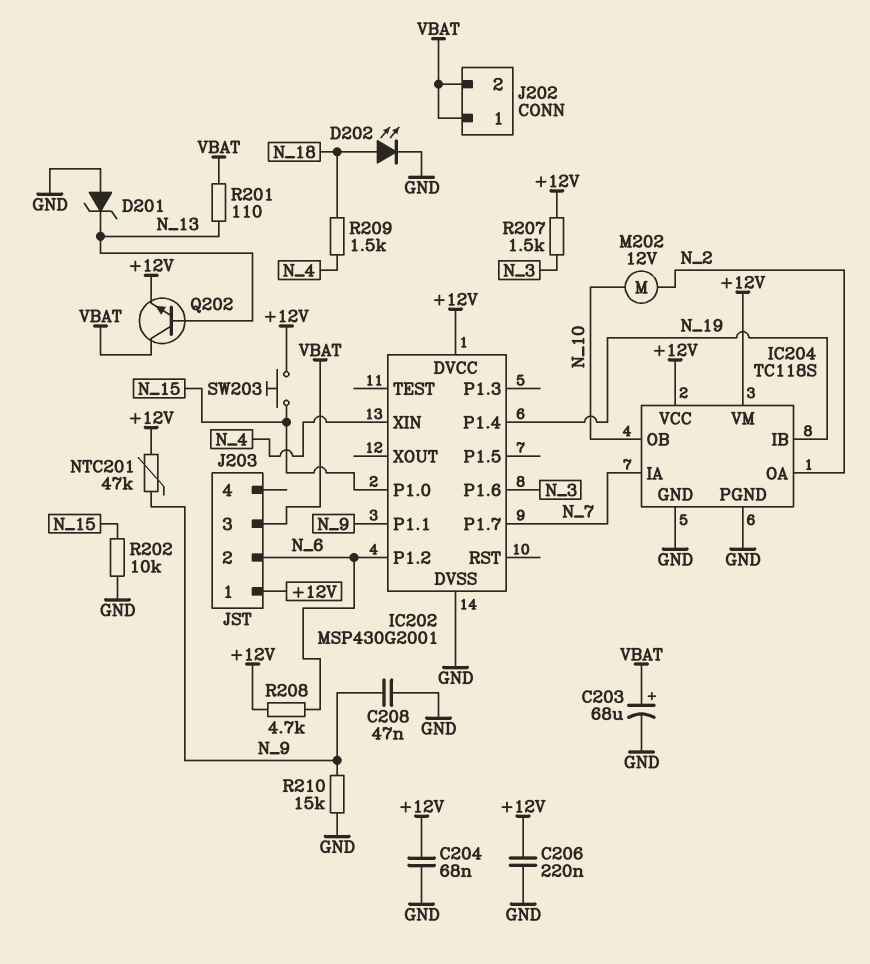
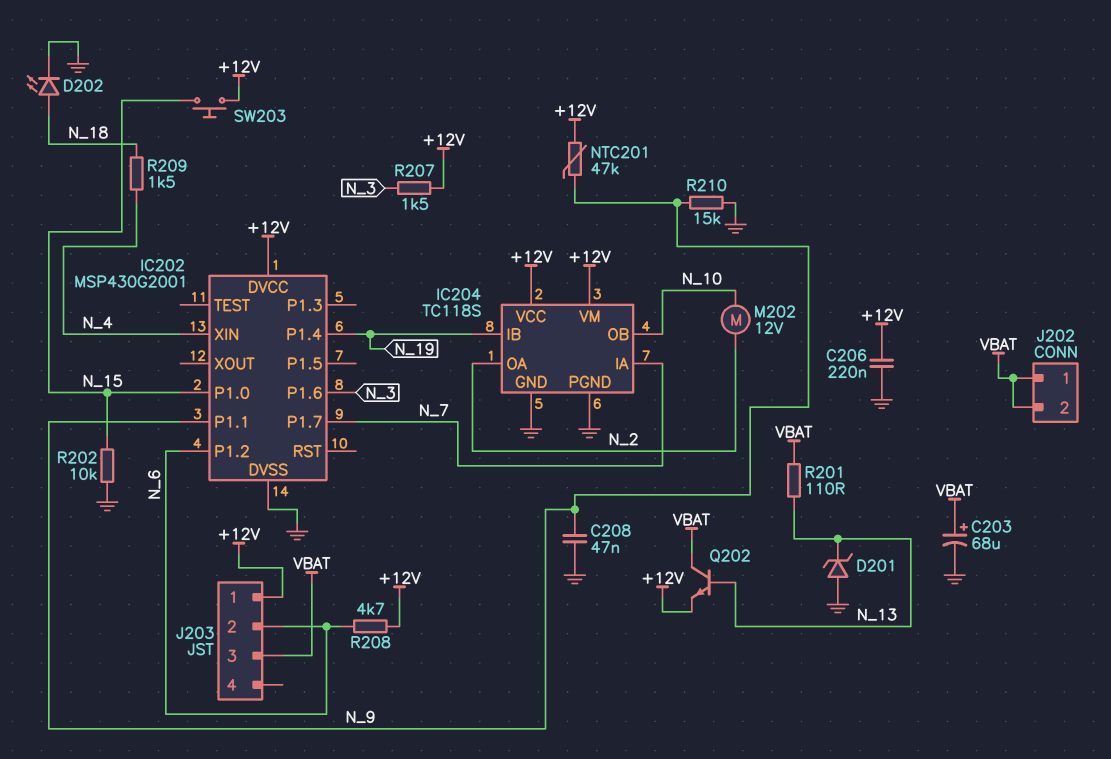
C204: 68nF (+12V, GND) -> none

